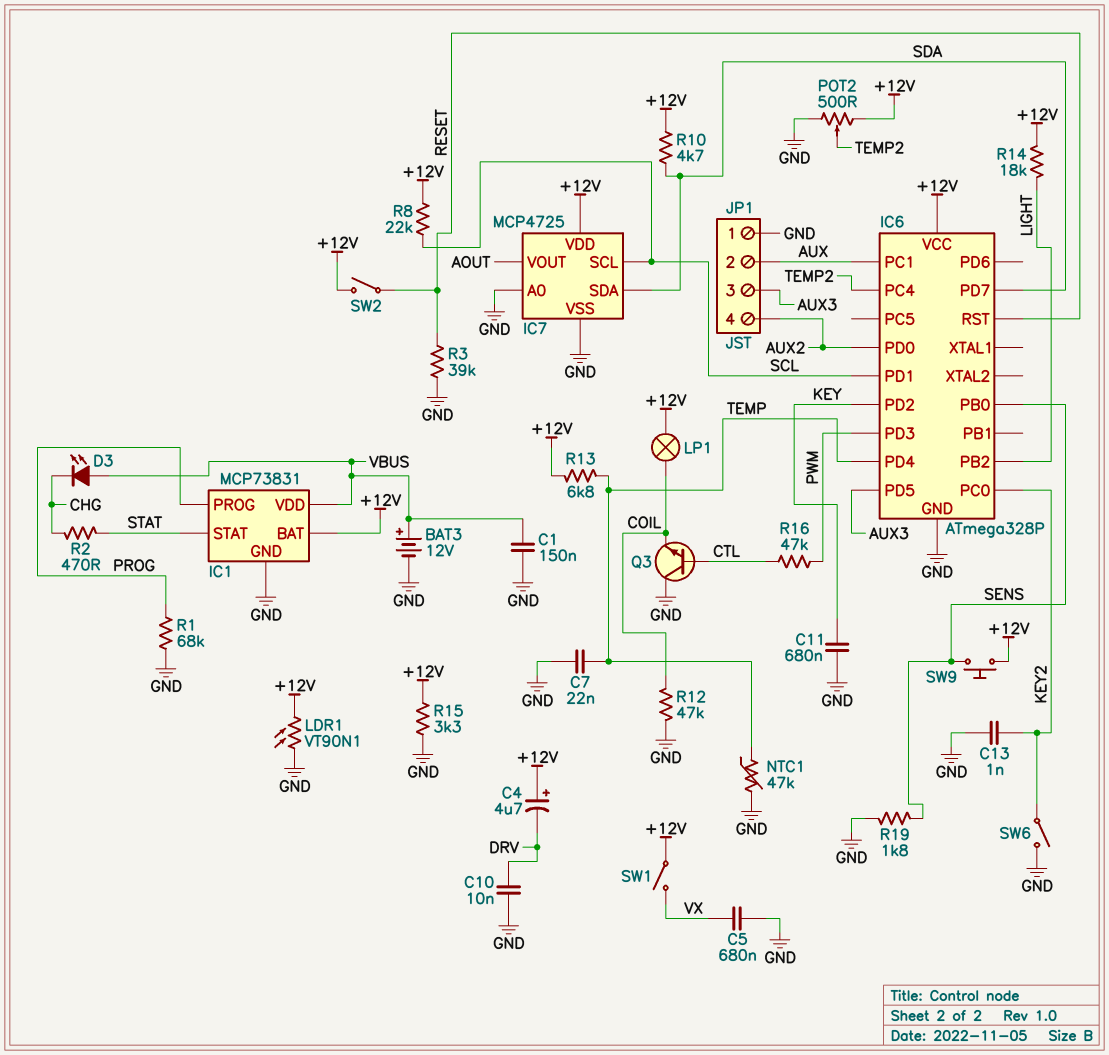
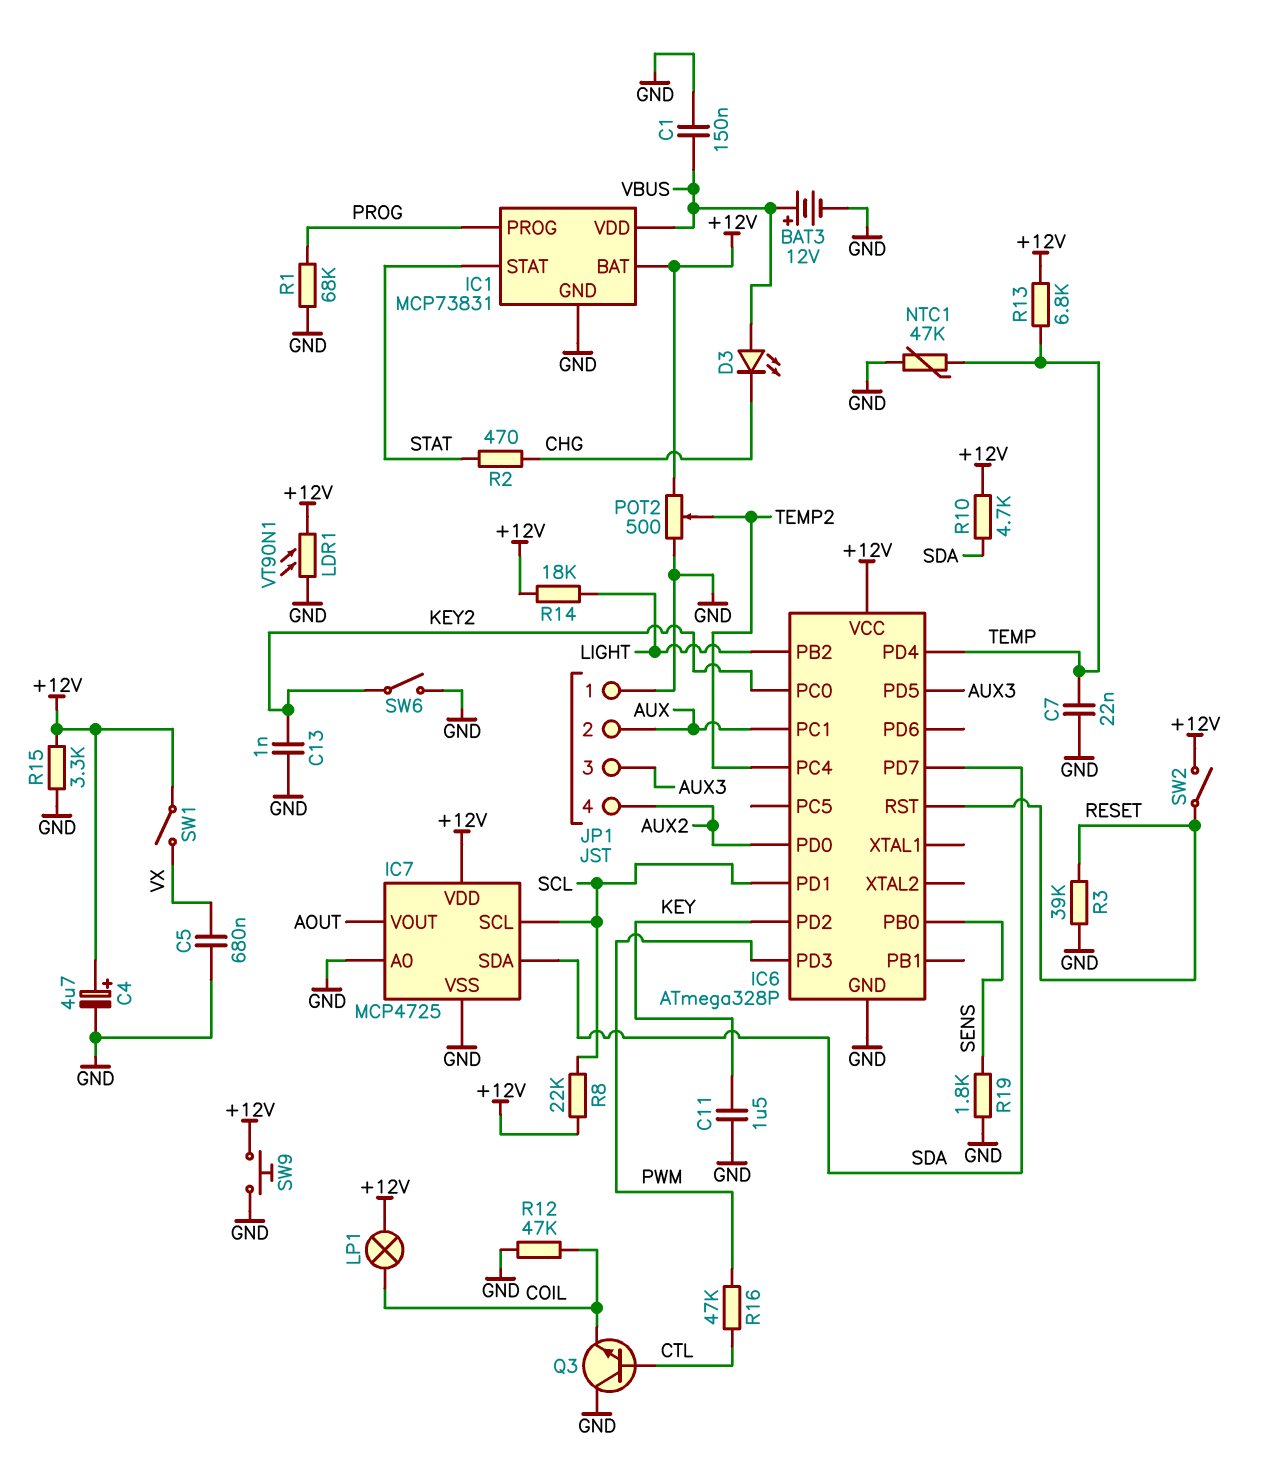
C4: 4.7uF (plus +12V, minus DRV) -> 4.7uF (plus +12V, minus GND)
C10: 10nF (DRV, GND) -> none
C11: 680nF (GND, KEY) -> 1.5uF (GND, KEY)
SW9: button (+12V, SENS) -> button (+12V, GND)

